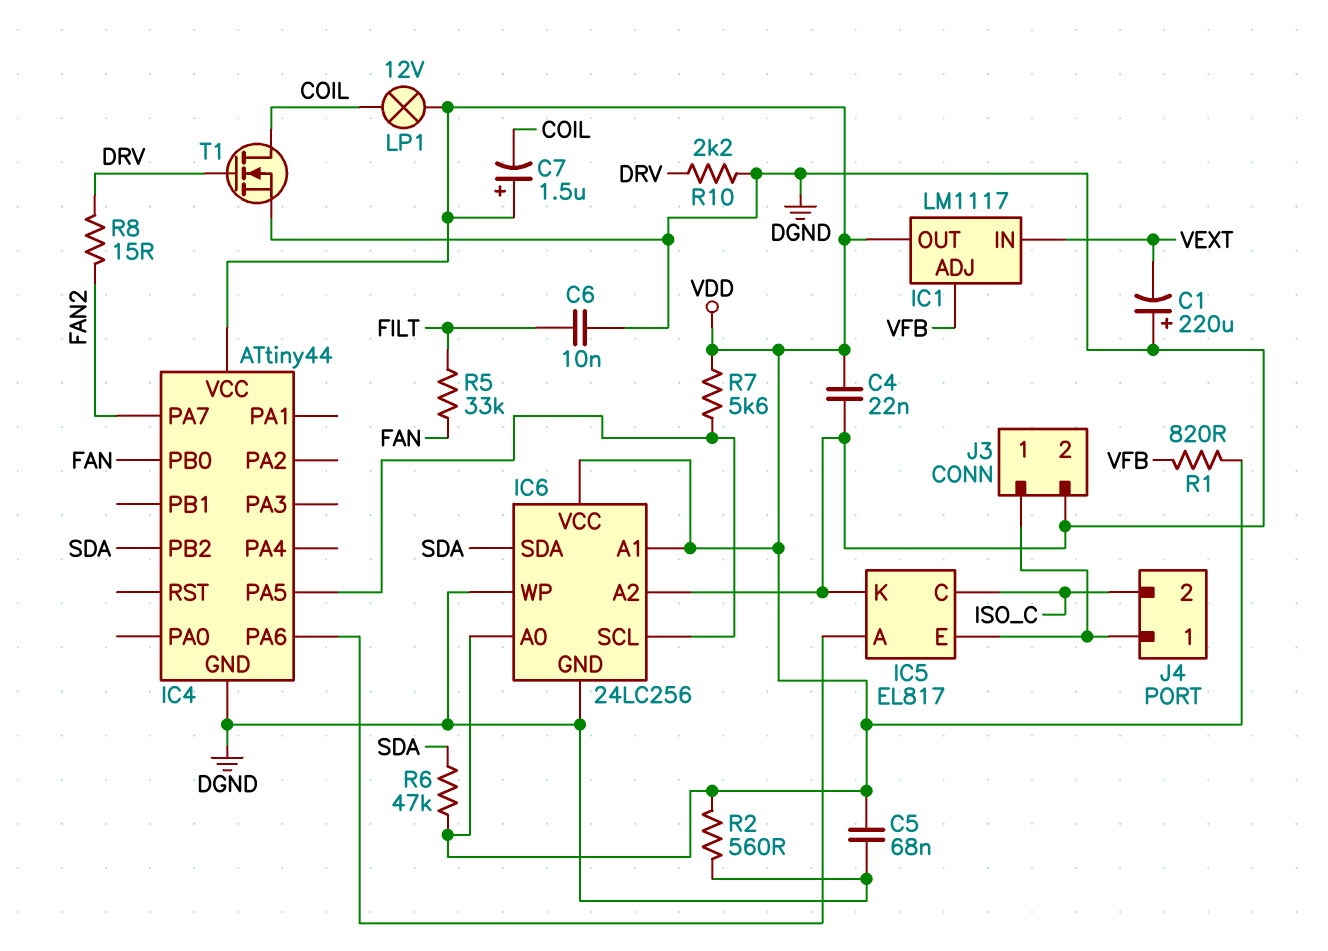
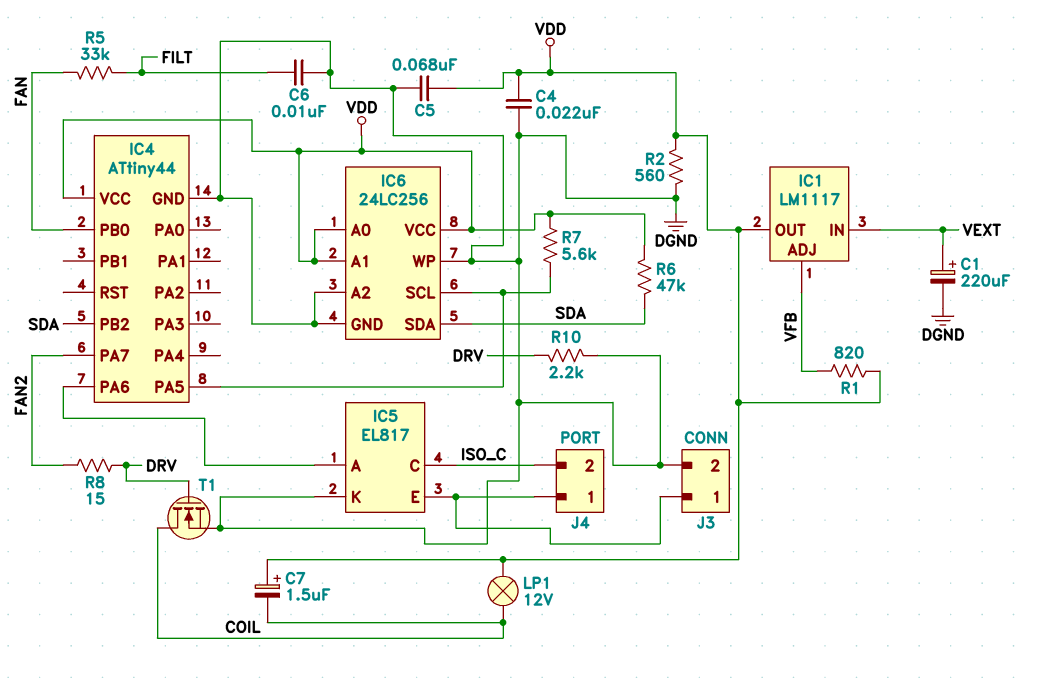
C1: 220uF (plus DGND, minus VEXT) -> 220uF (plus VEXT, minus DGND)

